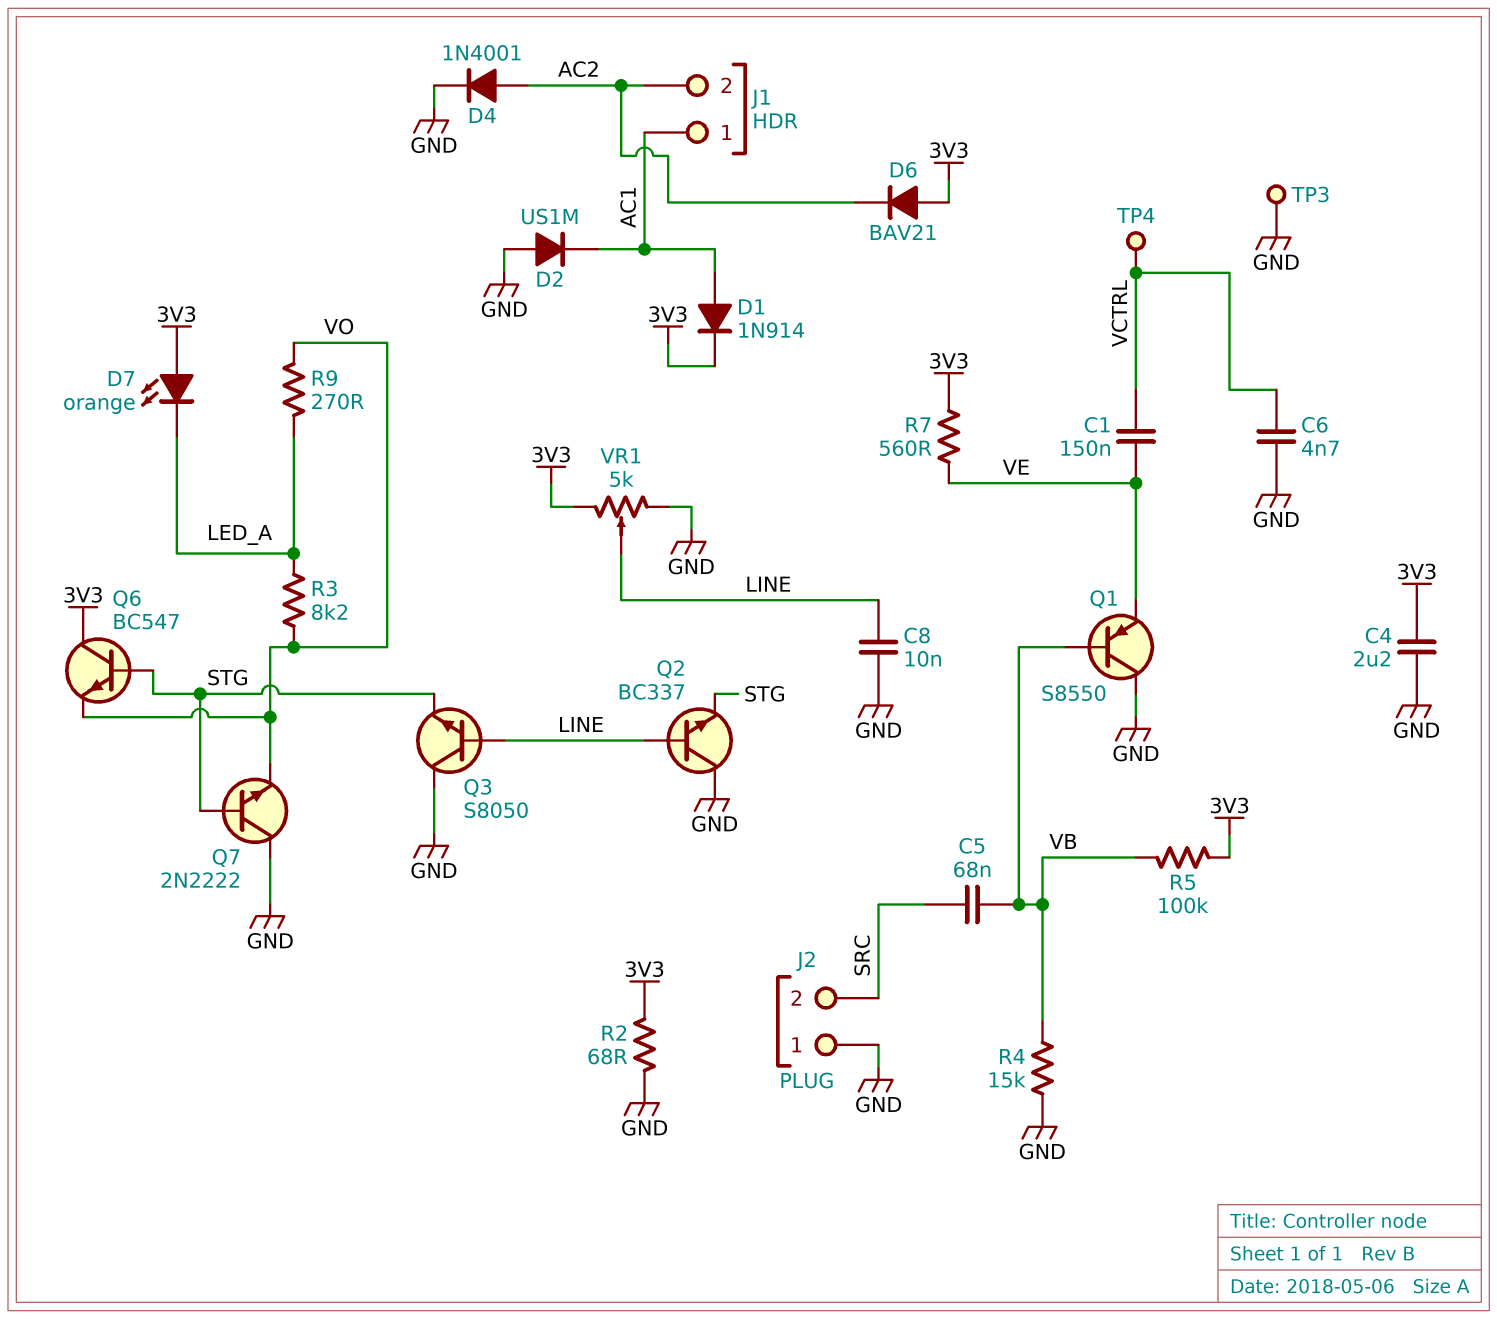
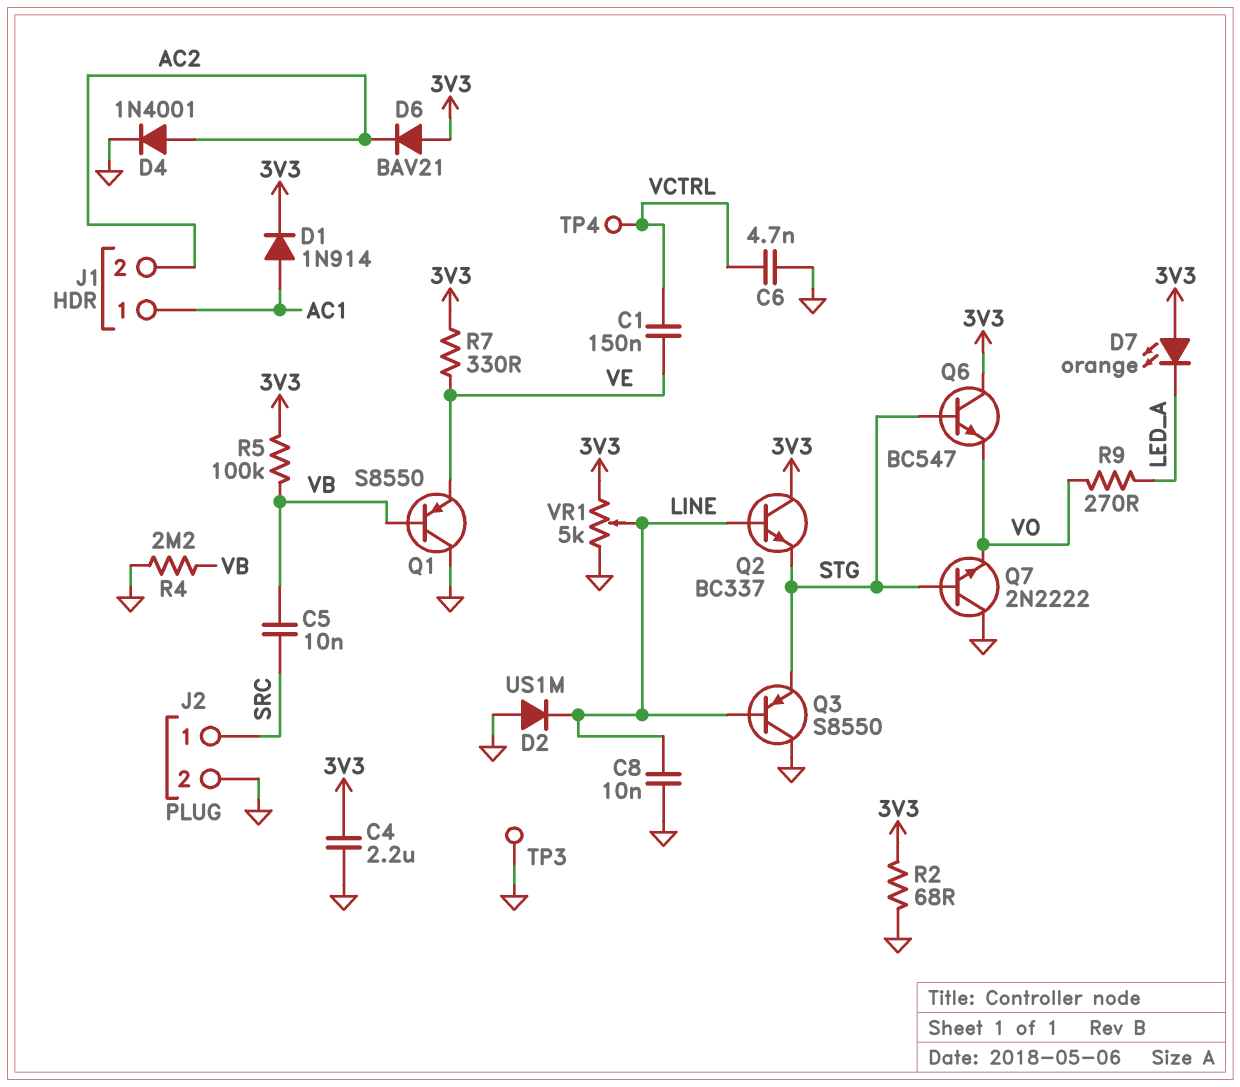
C5: 68nF (SRC, VB) -> 10nF (SRC, VB)
D2: diode US1M (A GND, K AC1) -> diode US1M (A GND, K LINE)
J2 pin 1: GND -> SRC
J2 pin 2: SRC -> GND
Q2: NPN BC337 (B LINE, C GND, E STG) -> NPN BC337 (B LINE, C 3V3, E STG)
Q3: NPN S8050 (B LINE, C GND, E STG) -> PNP S8550 (B LINE, C GND, E STG)
R3: 8.2k (LED_A, VO) -> none
R4: 15k (GND, VB) -> 2.2M (GND, VB)
R7: 560 (3V3, VE) -> 330 (3V3, VE)

